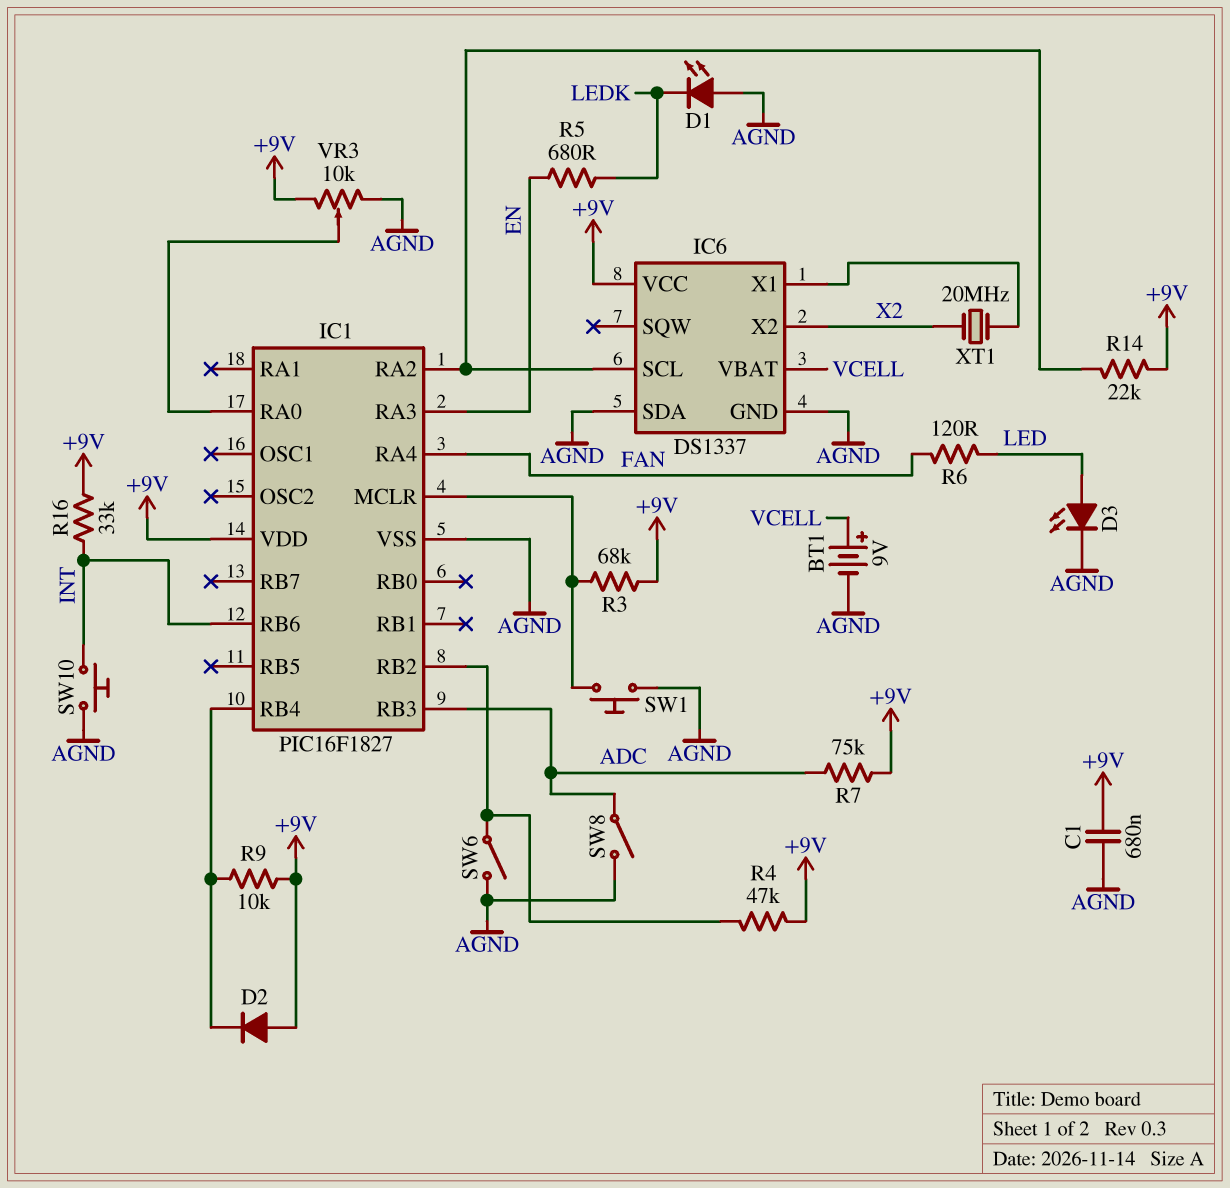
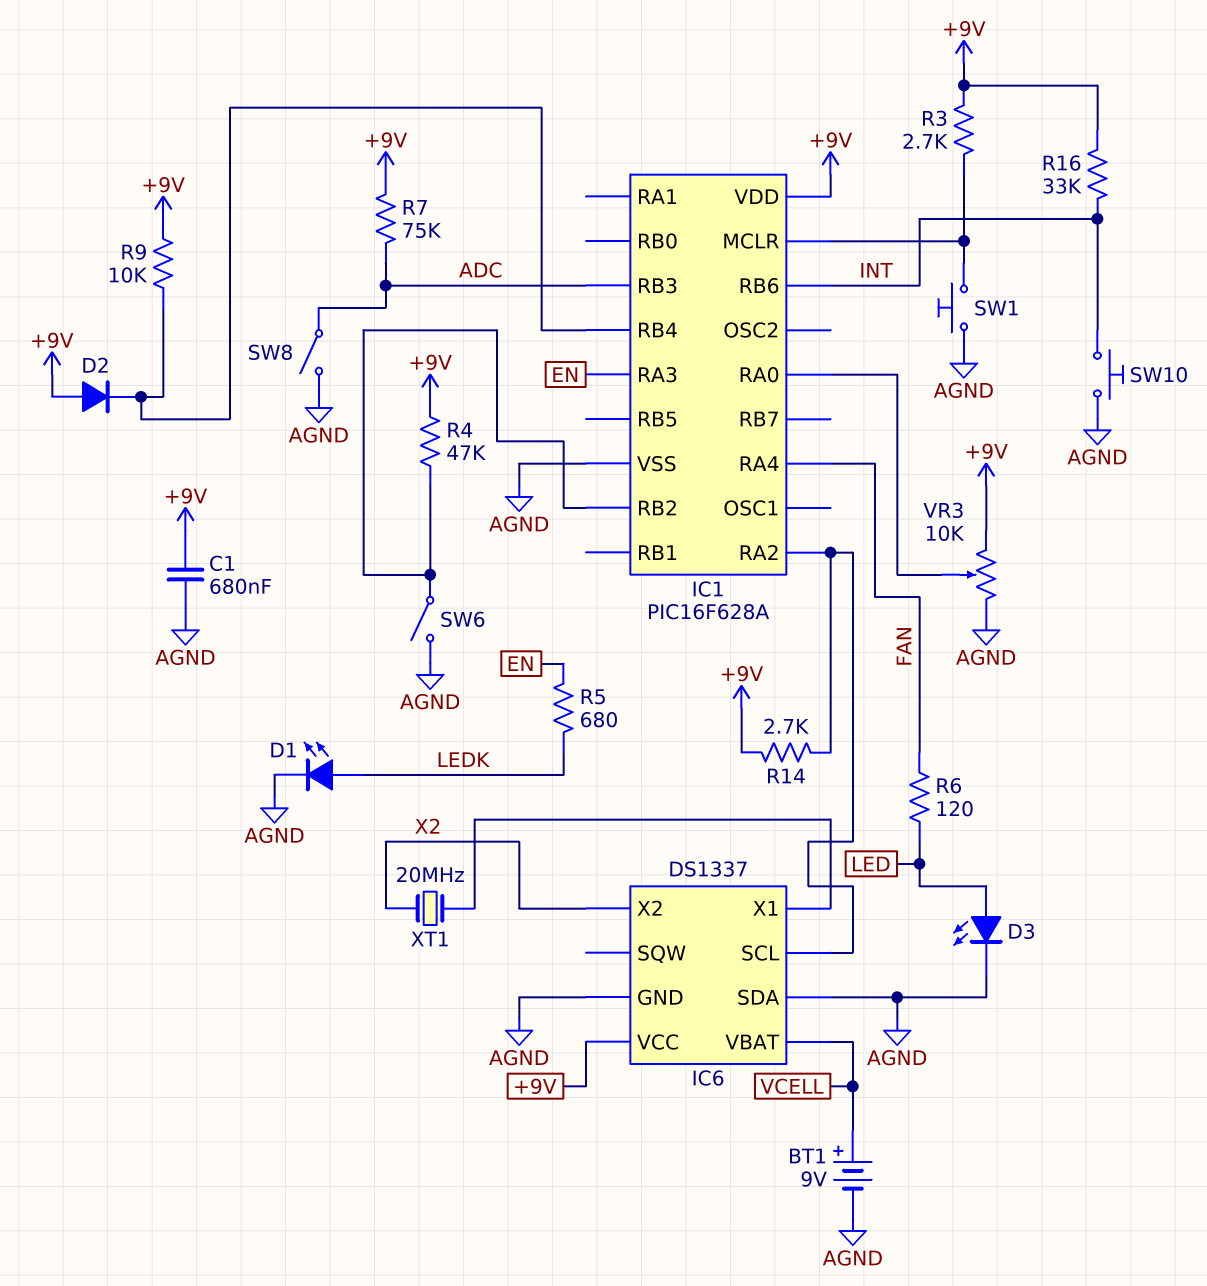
D1: LED (A AGND, K LEDK) -> LED (A LEDK, K AGND)
IC1: PIC16F1827 -> PIC16F628A
R3: 68k (+9V, IC1/MCLR) -> 2.7k (+9V, IC1/MCLR)
R14: 22k (+9V, IC1/RA2) -> 2.7k (+9V, IC1/RA2)

